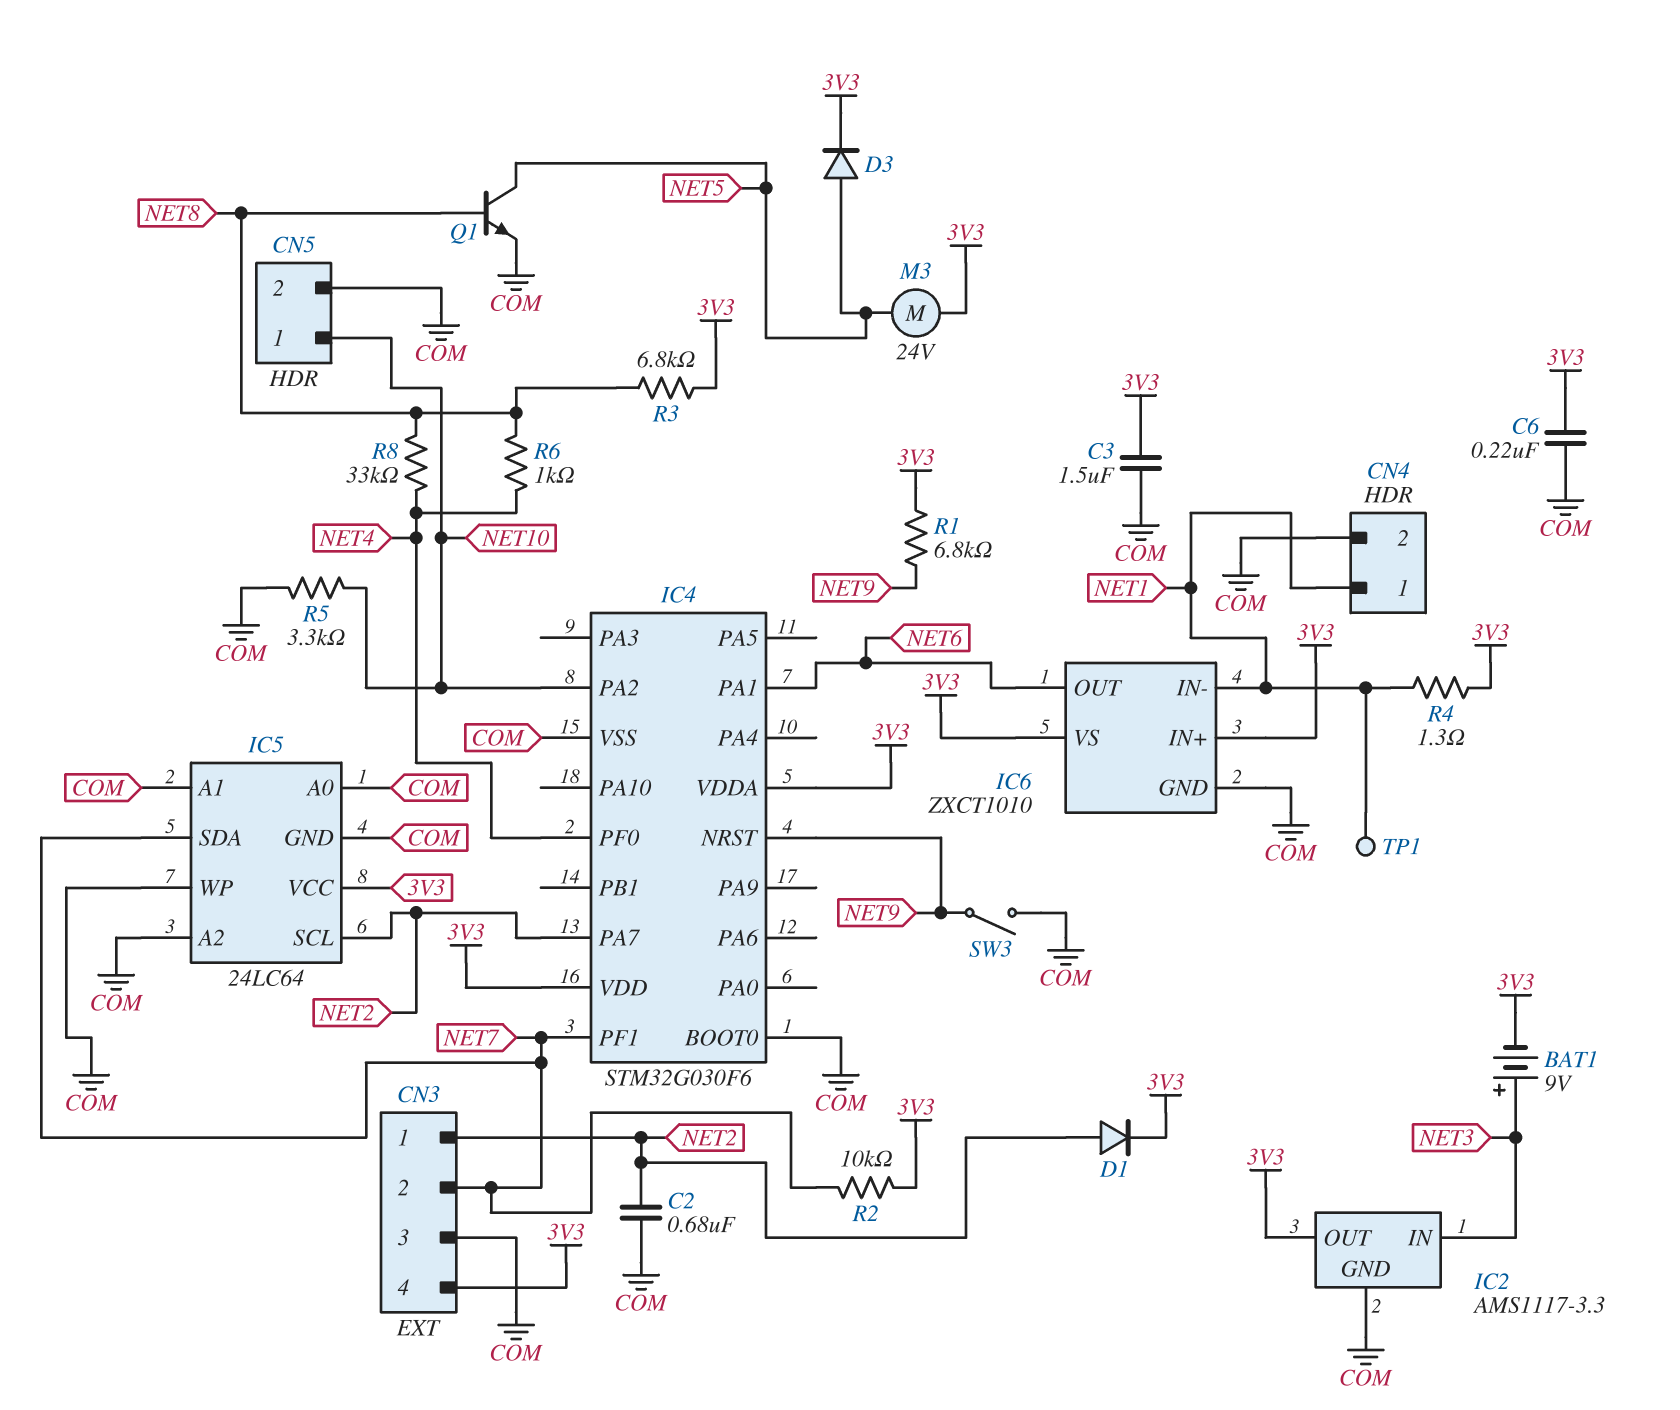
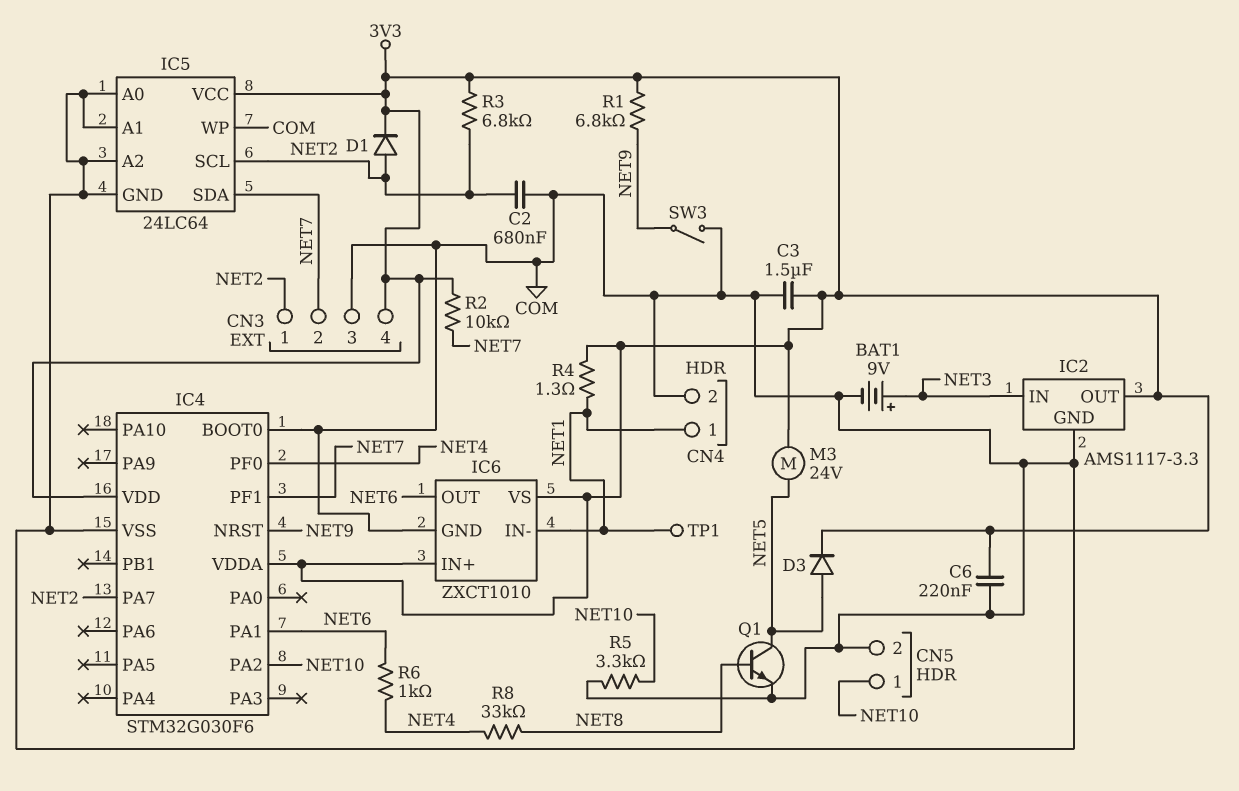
BAT1: 9V (plus NET3, minus 3V3) -> 9V (plus NET3, minus COM)
R3: 6.8k (3V3, NET8) -> 6.8k (3V3, NET2)
R6: 1k (NET4, NET8) -> 1k (NET4, NET6)

